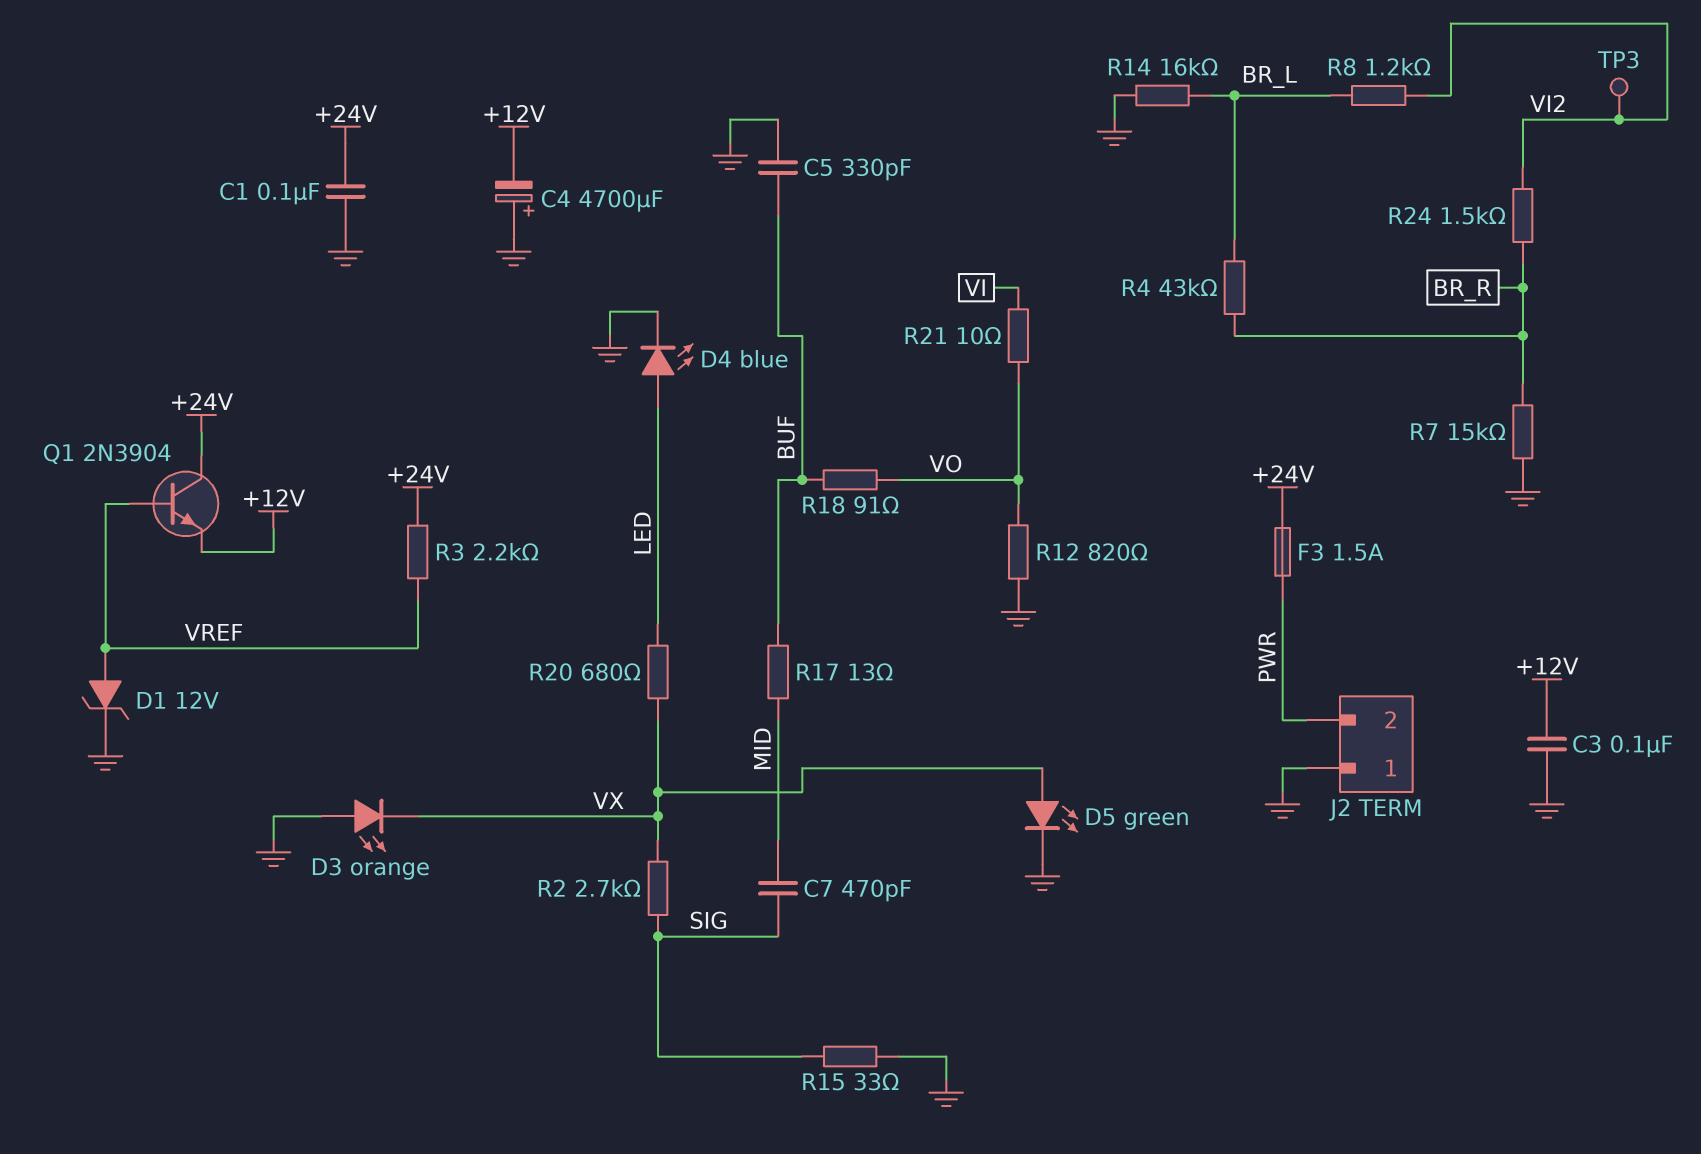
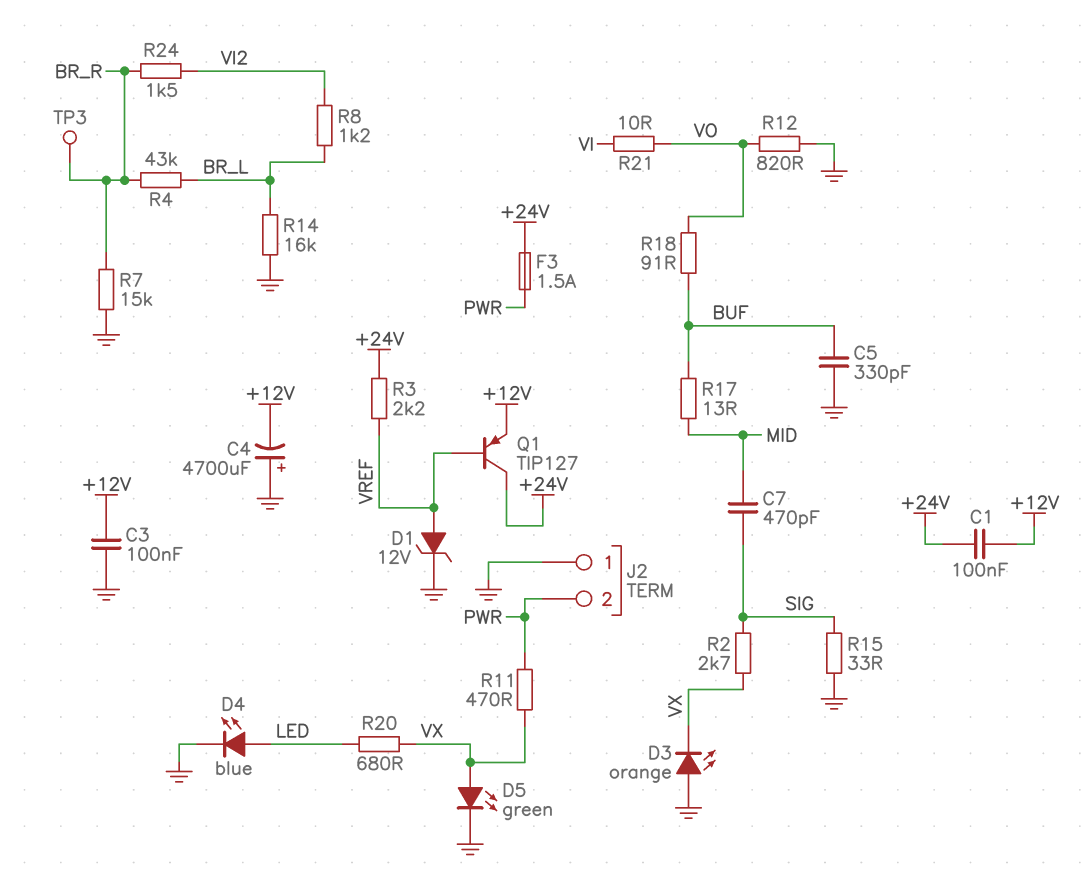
C1: 100nF (+24V, GND) -> 100nF (+12V, +24V)
Q1: NPN 2N3904 (B VREF, C +24V, E +12V) -> PNP TIP127 (B VREF, C +24V, E +12V)
R11: none -> 470 (PWR, VX)
TP3: test point (VI2) -> test point (BR_R)

